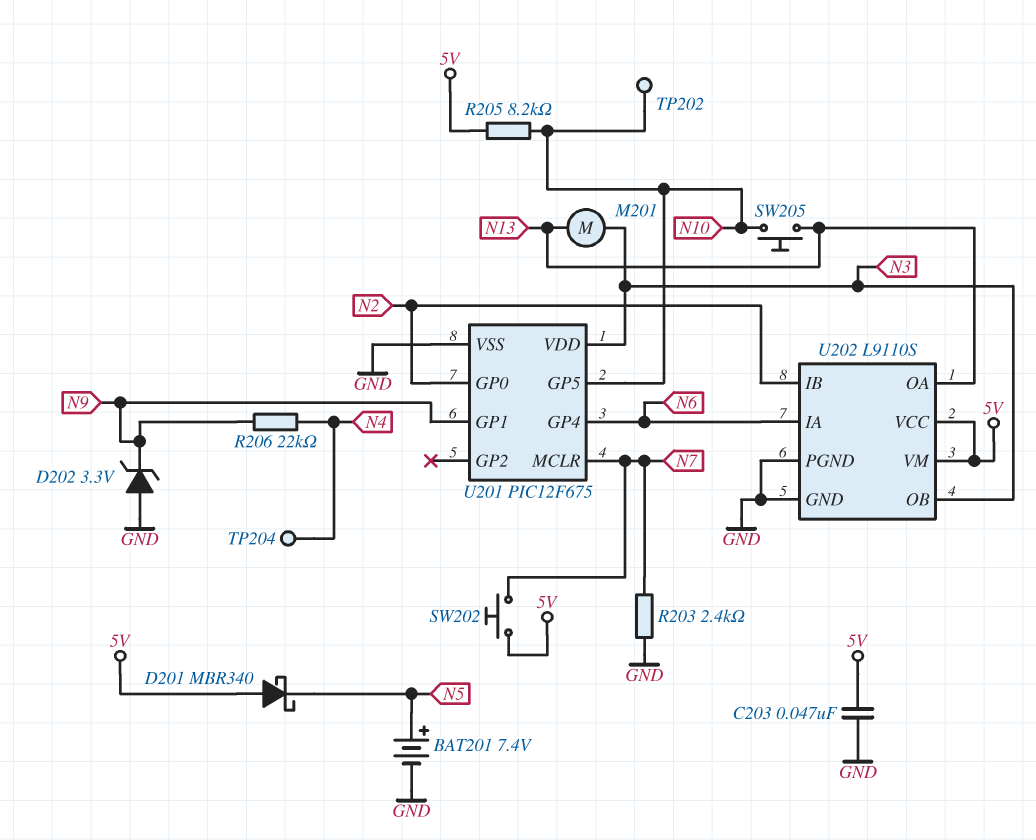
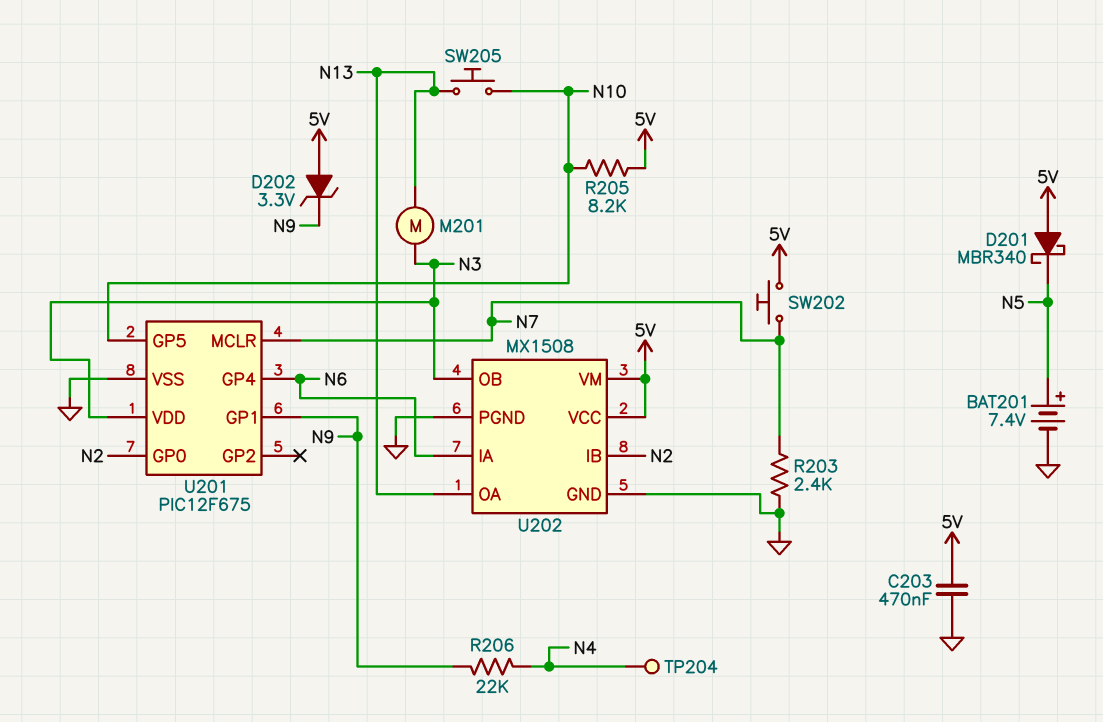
C203: 47nF (5V, GND) -> 470nF (5V, GND)
D202: zener 3.3V (A GND, K N9) -> zener 3.3V (A 5V, K N9)
TP202: test point (N10) -> none
U202: L9110S -> MX1508

